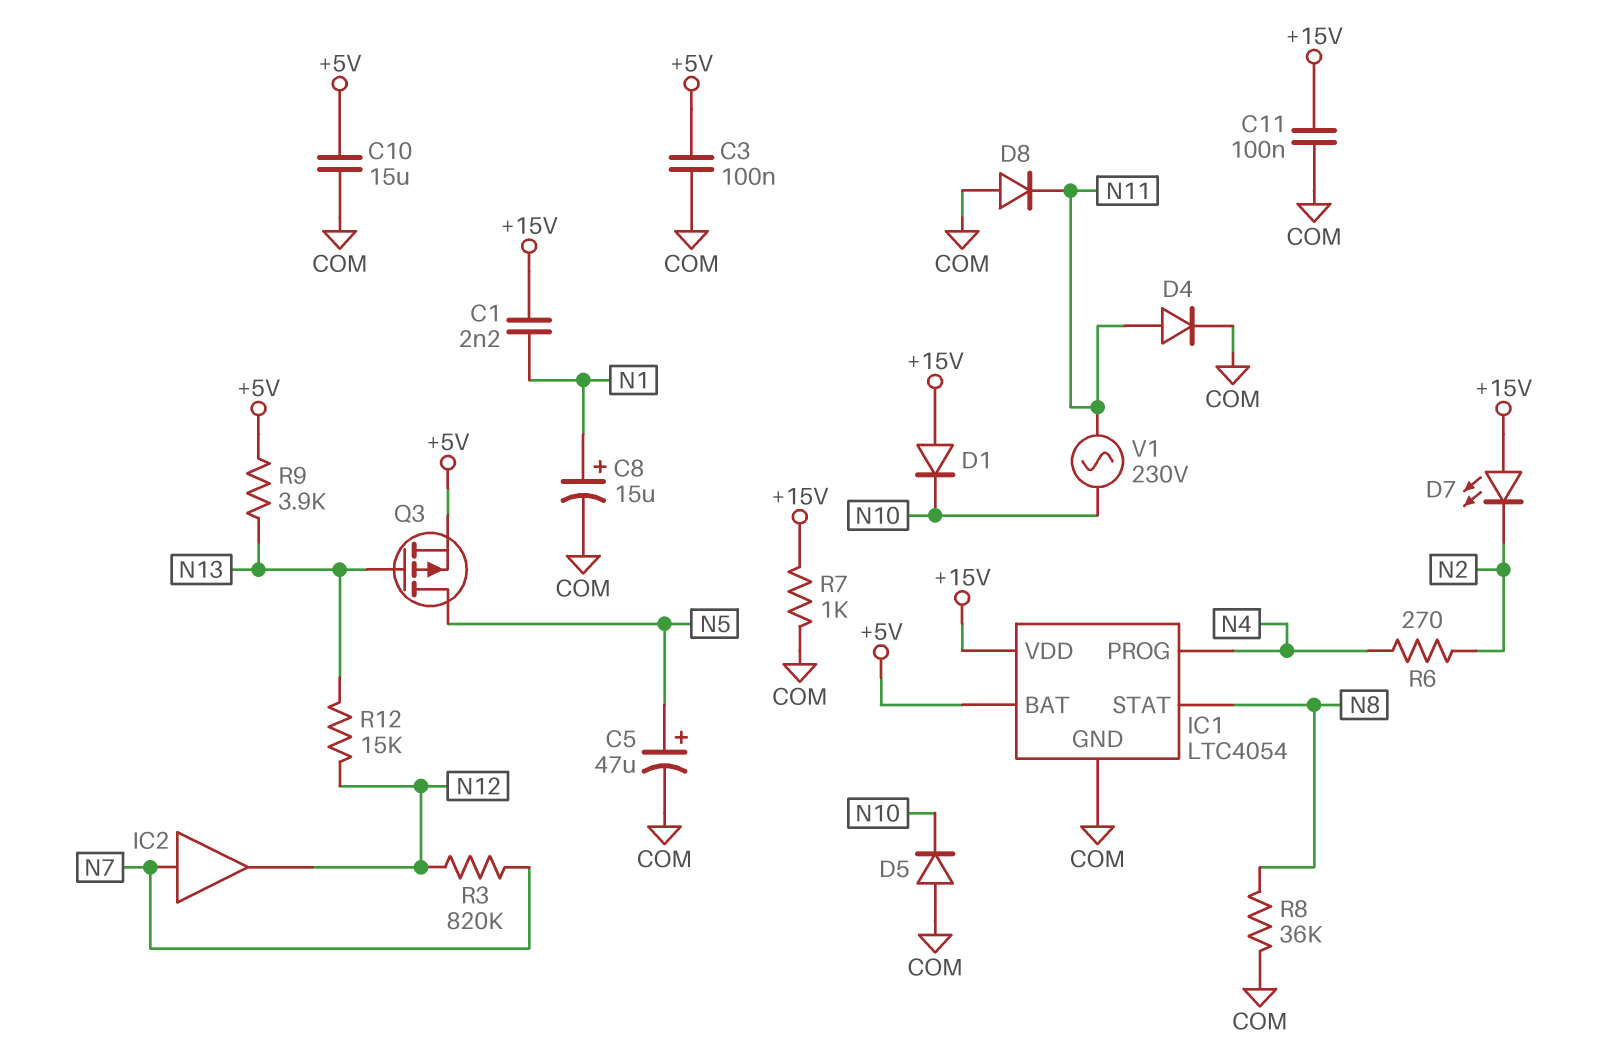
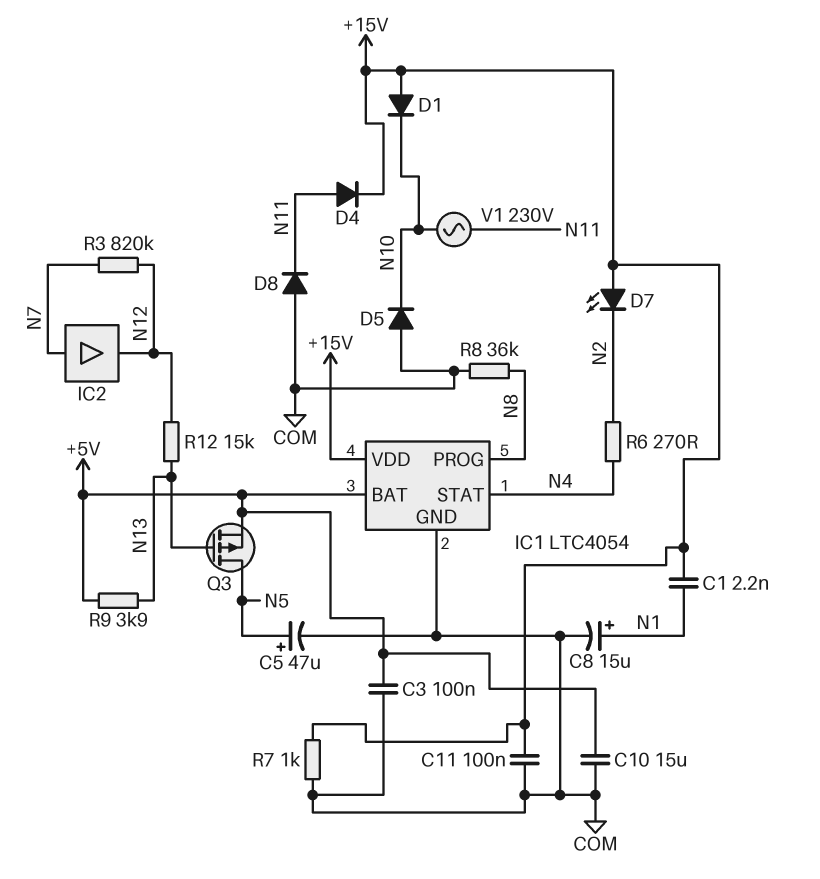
D4: diode (A N11, K COM) -> diode (A N11, K +15V)
IC1 pin PROG: N4 -> N8
IC1 pin STAT: N8 -> N4

